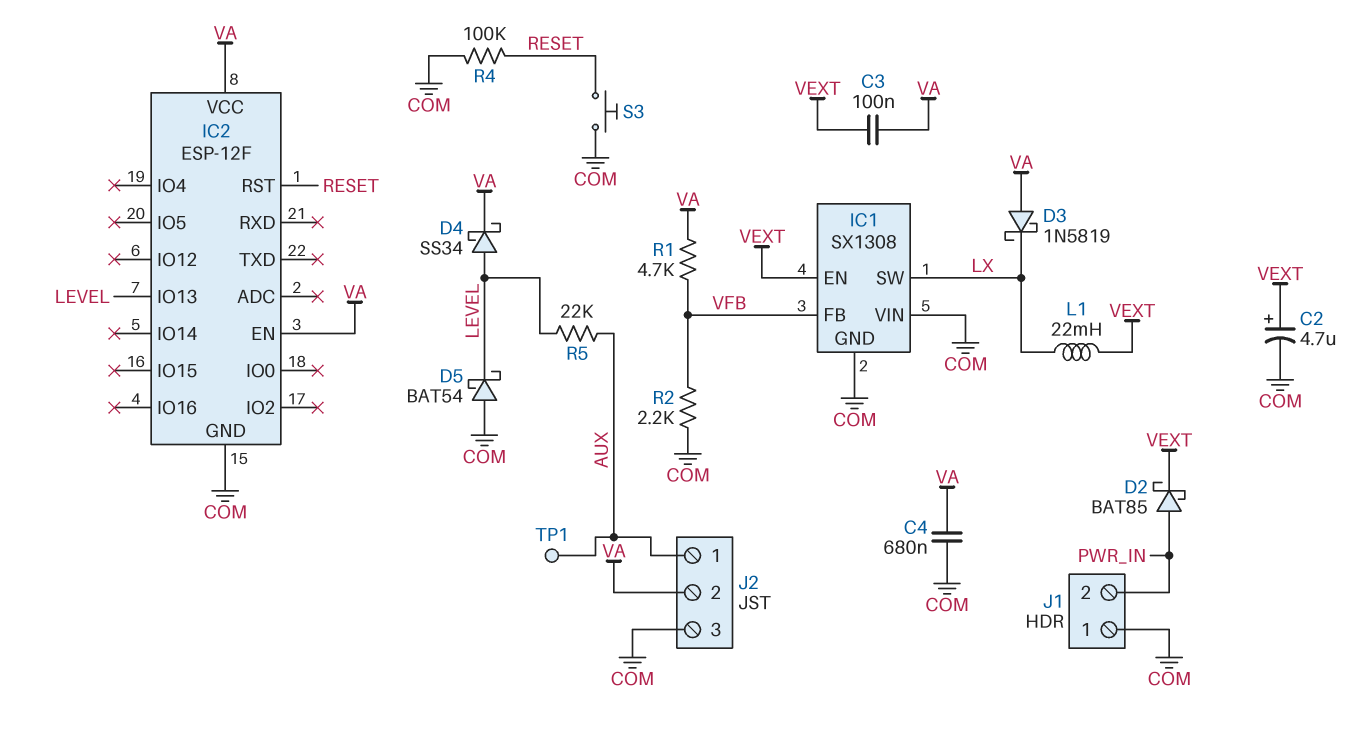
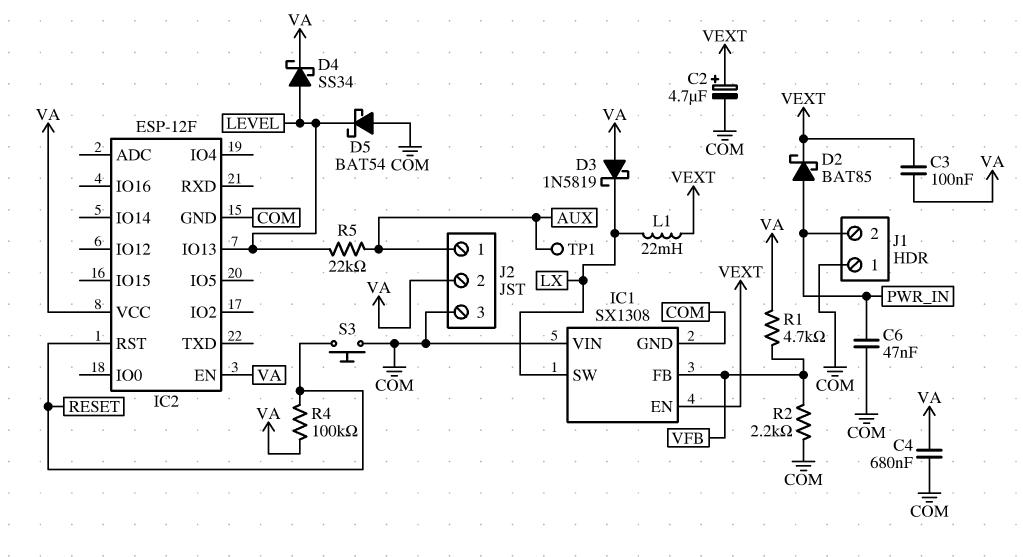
C6: none -> 47nF (COM, PWR_IN)
R4: 100k (COM, RESET) -> 100k (RESET, VA)

